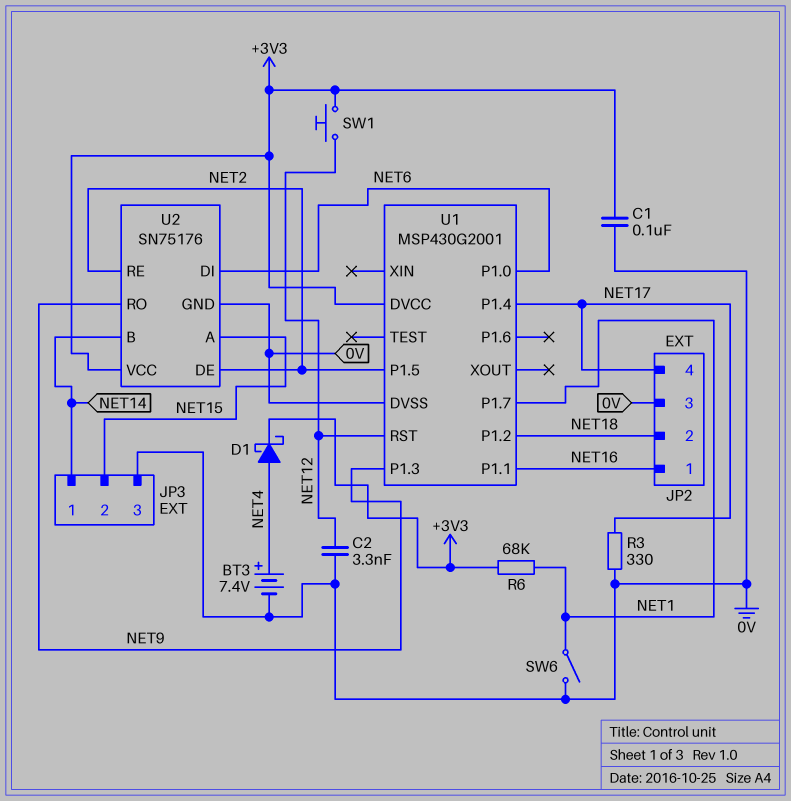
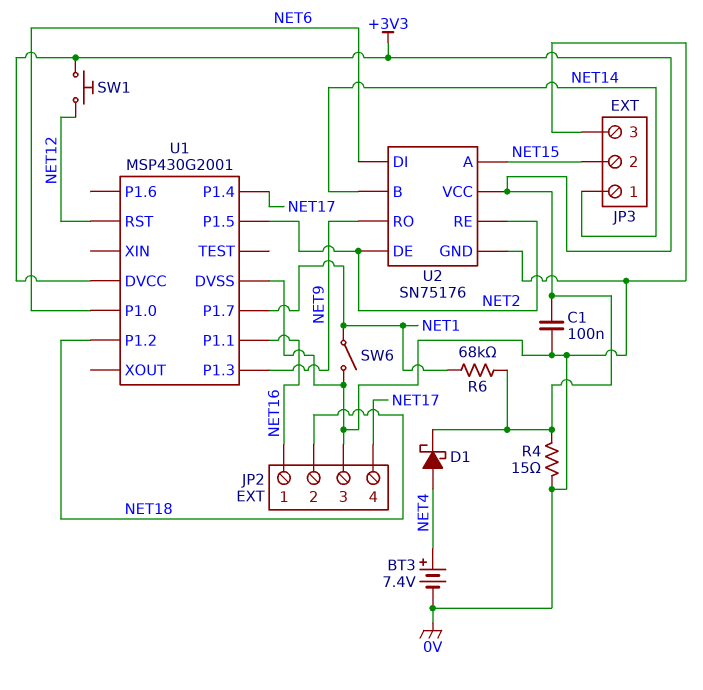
C2: 3.3nF (0V, NET12) -> none
R3: 330 (0V, NET17) -> none
R4: none -> 15 (+3V3, 0V)

